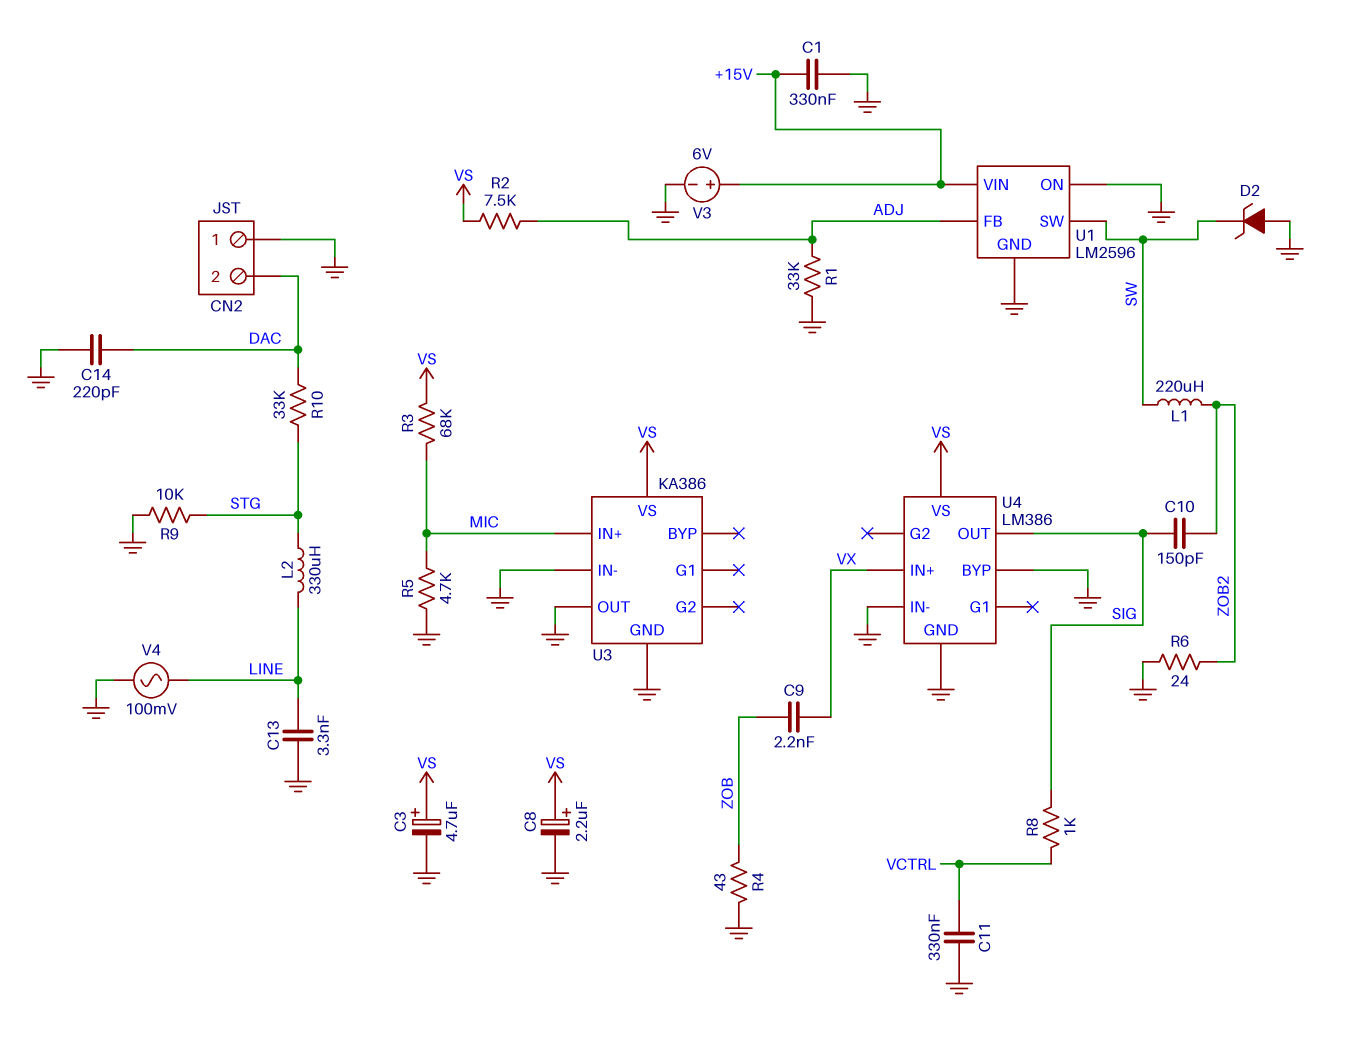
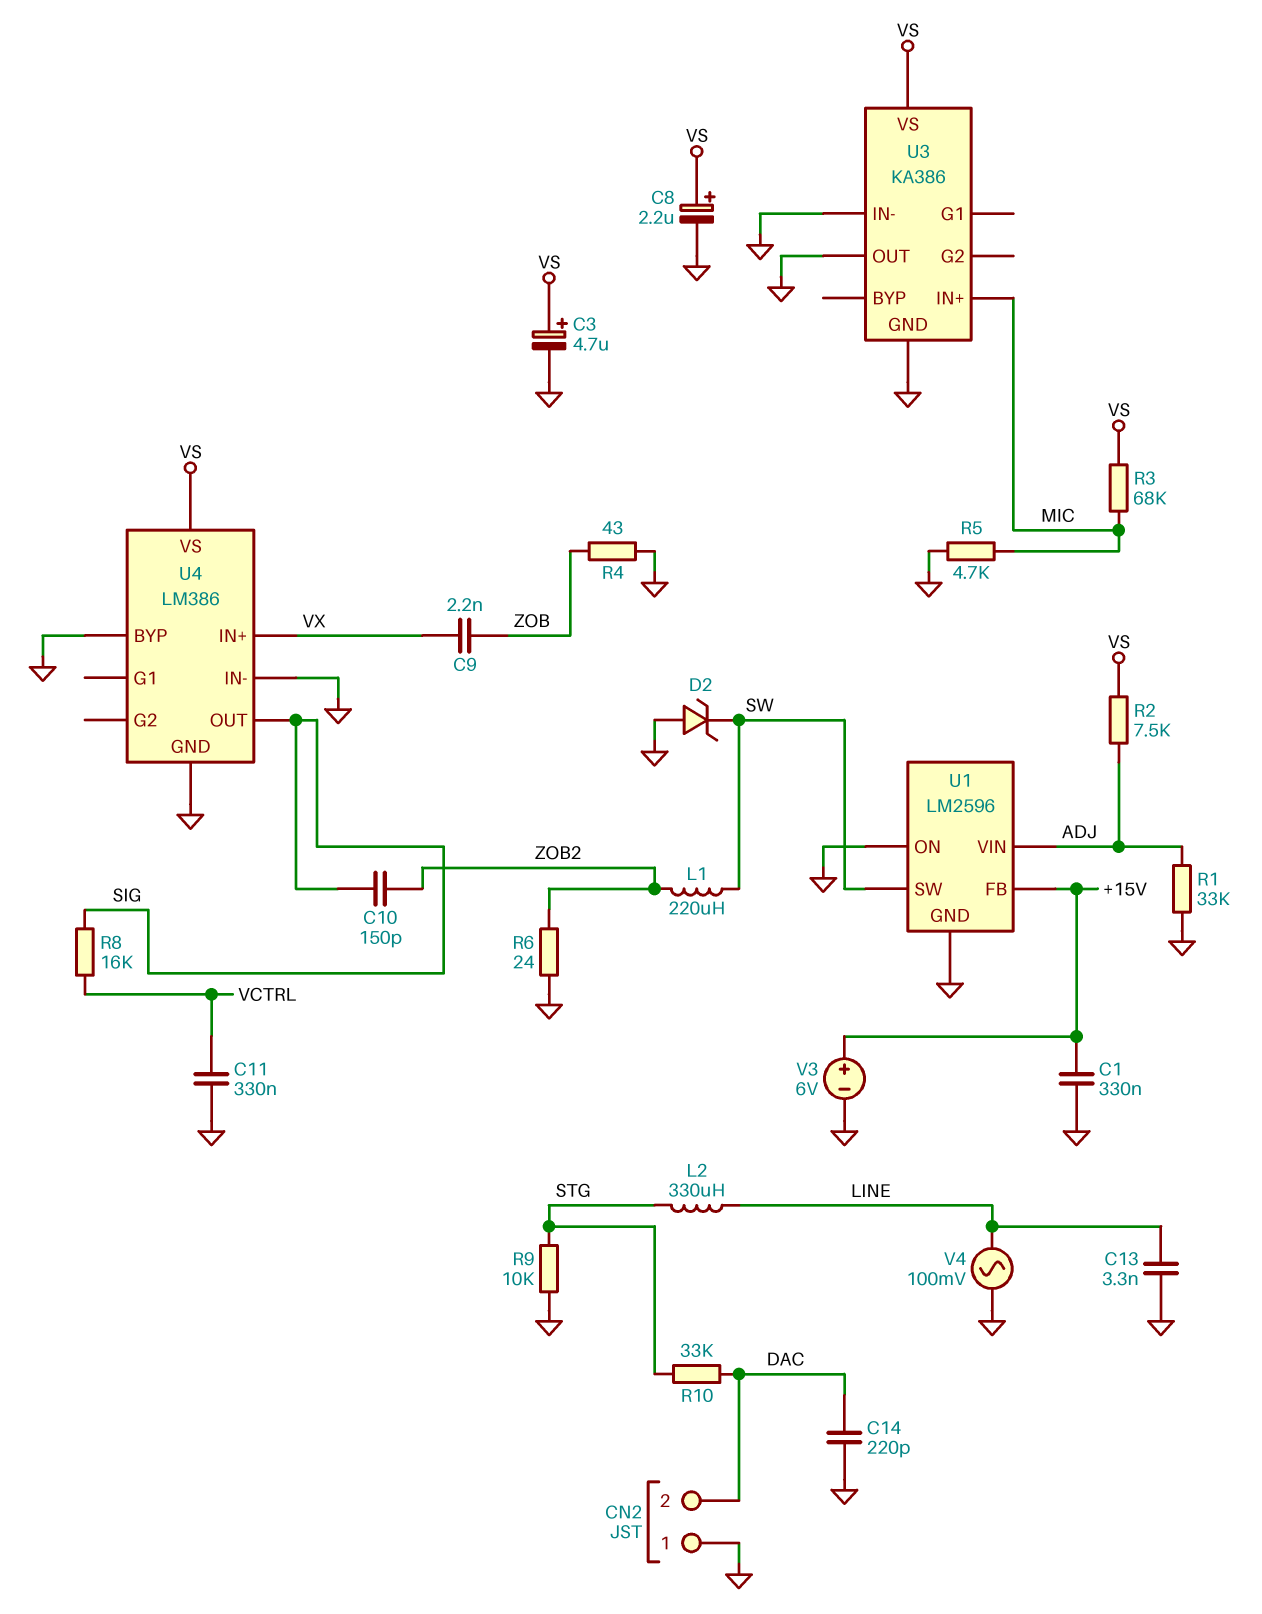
R8: 1k (SIG, VCTRL) -> 16k (SIG, VCTRL)
U1 pin FB: ADJ -> +15V
U1 pin VIN: +15V -> ADJ

